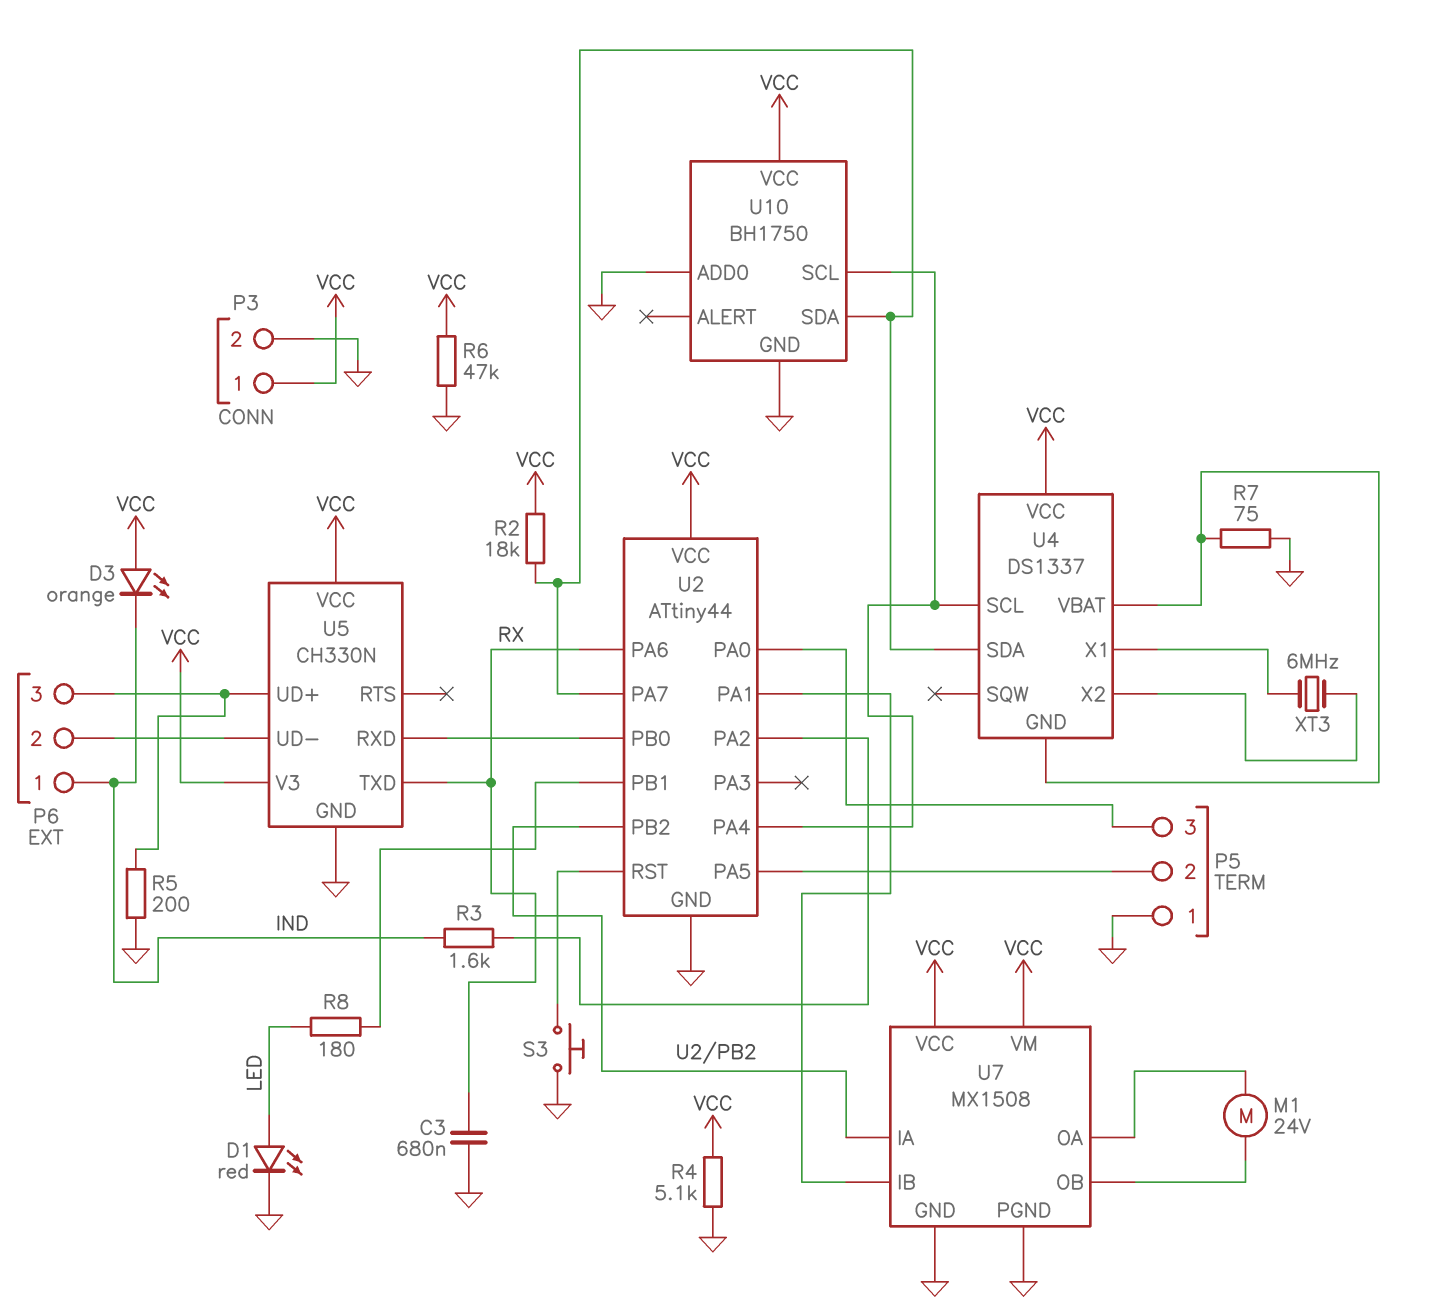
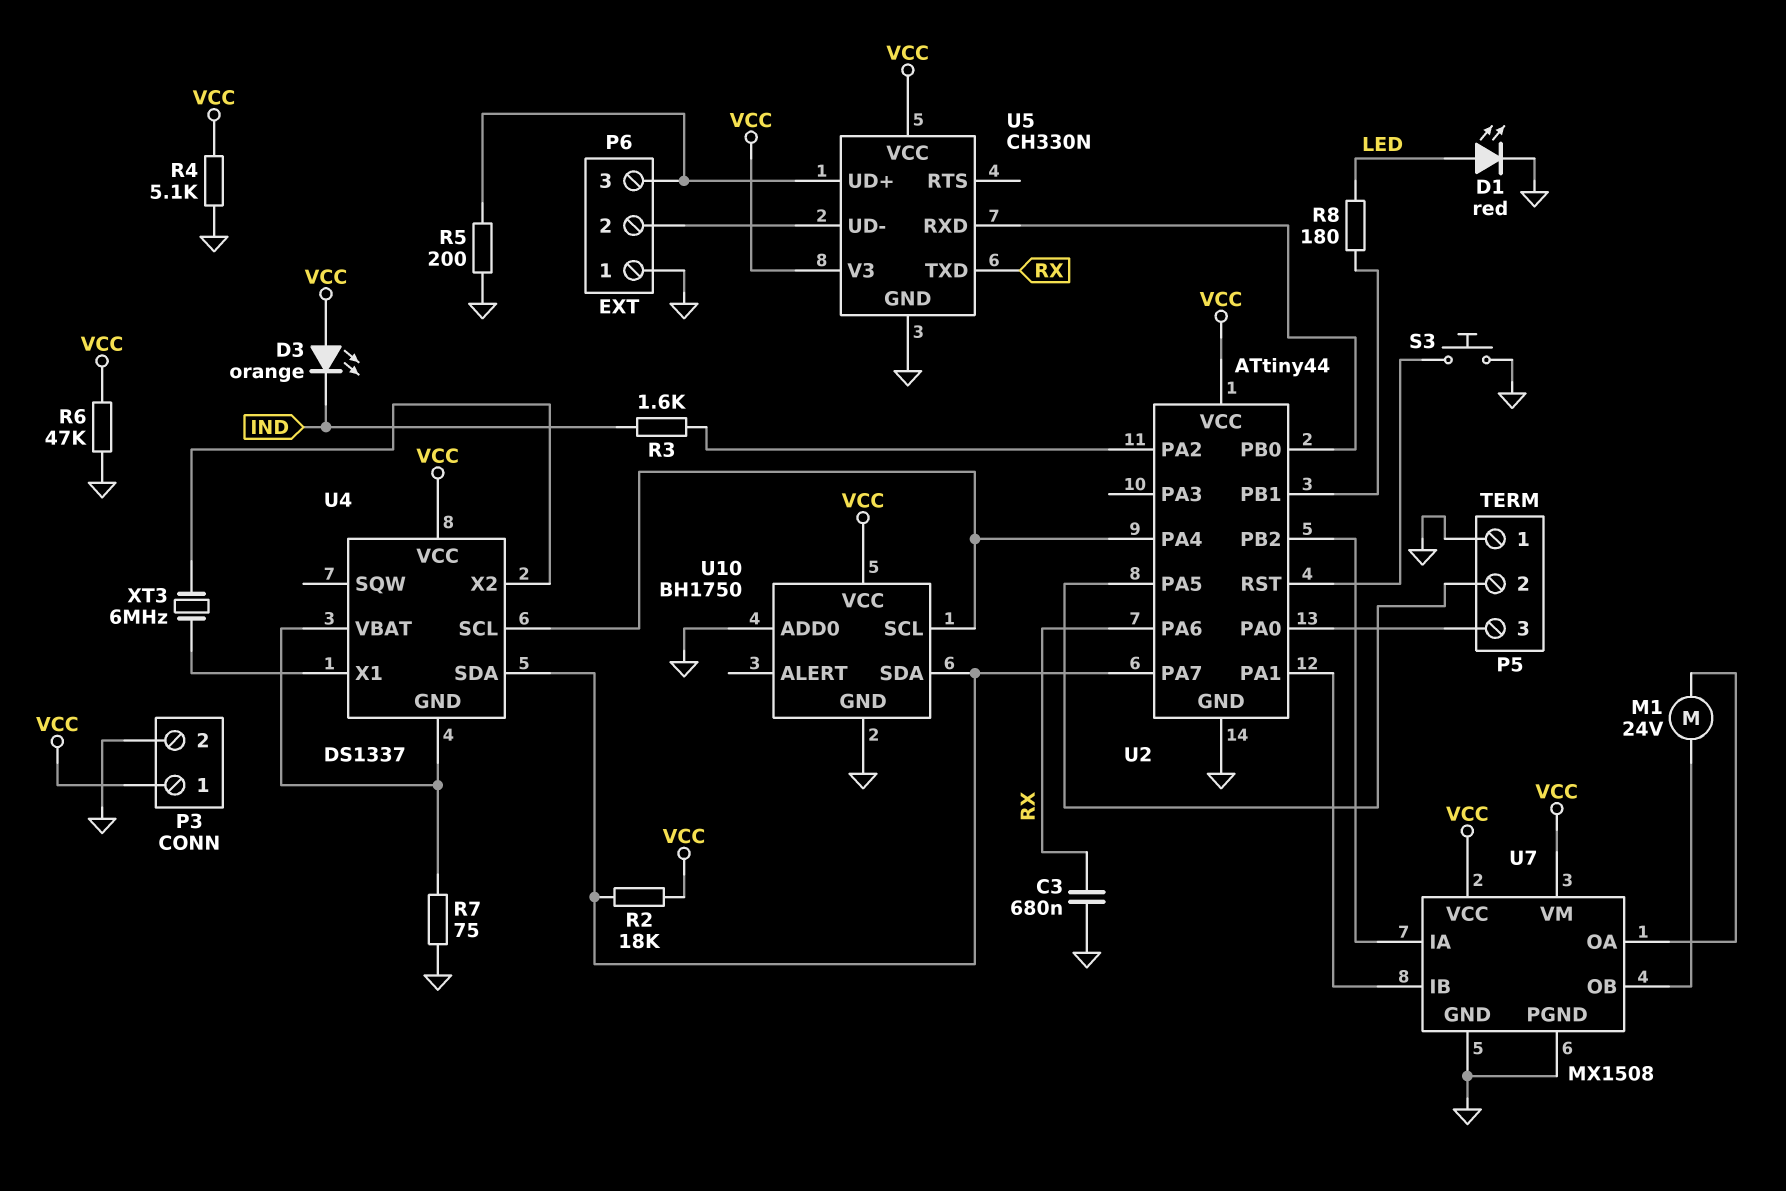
P6 pin 1: IND -> GND

